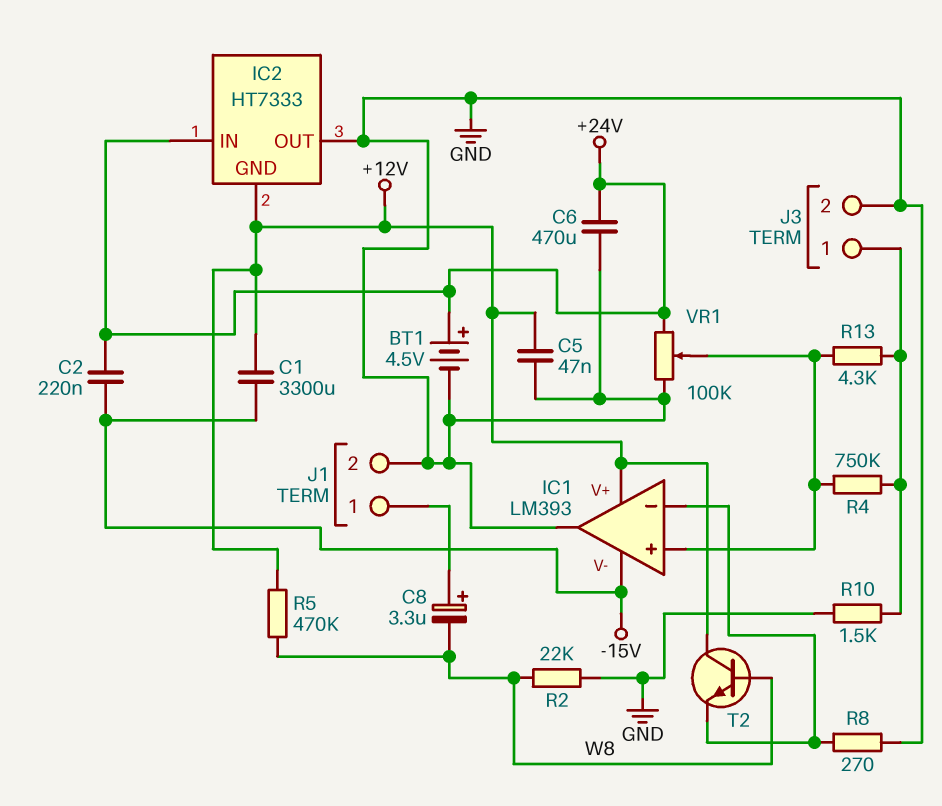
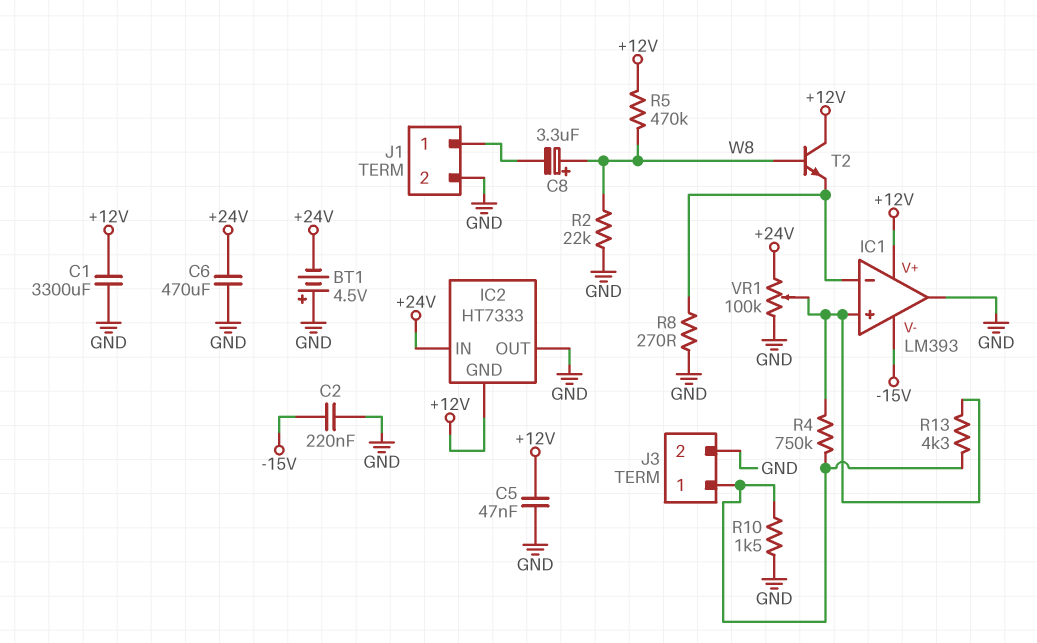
BT1: 4.5V (plus +24V, minus GND) -> 4.5V (plus GND, minus +24V)
C1: 3300uF (+12V, -15V) -> 3300uF (+12V, GND)
C2: 220nF (+24V, -15V) -> 220nF (-15V, GND)
C8: 3.3uF (plus J1/1, minus W8) -> 3.3uF (plus W8, minus J1/1)

